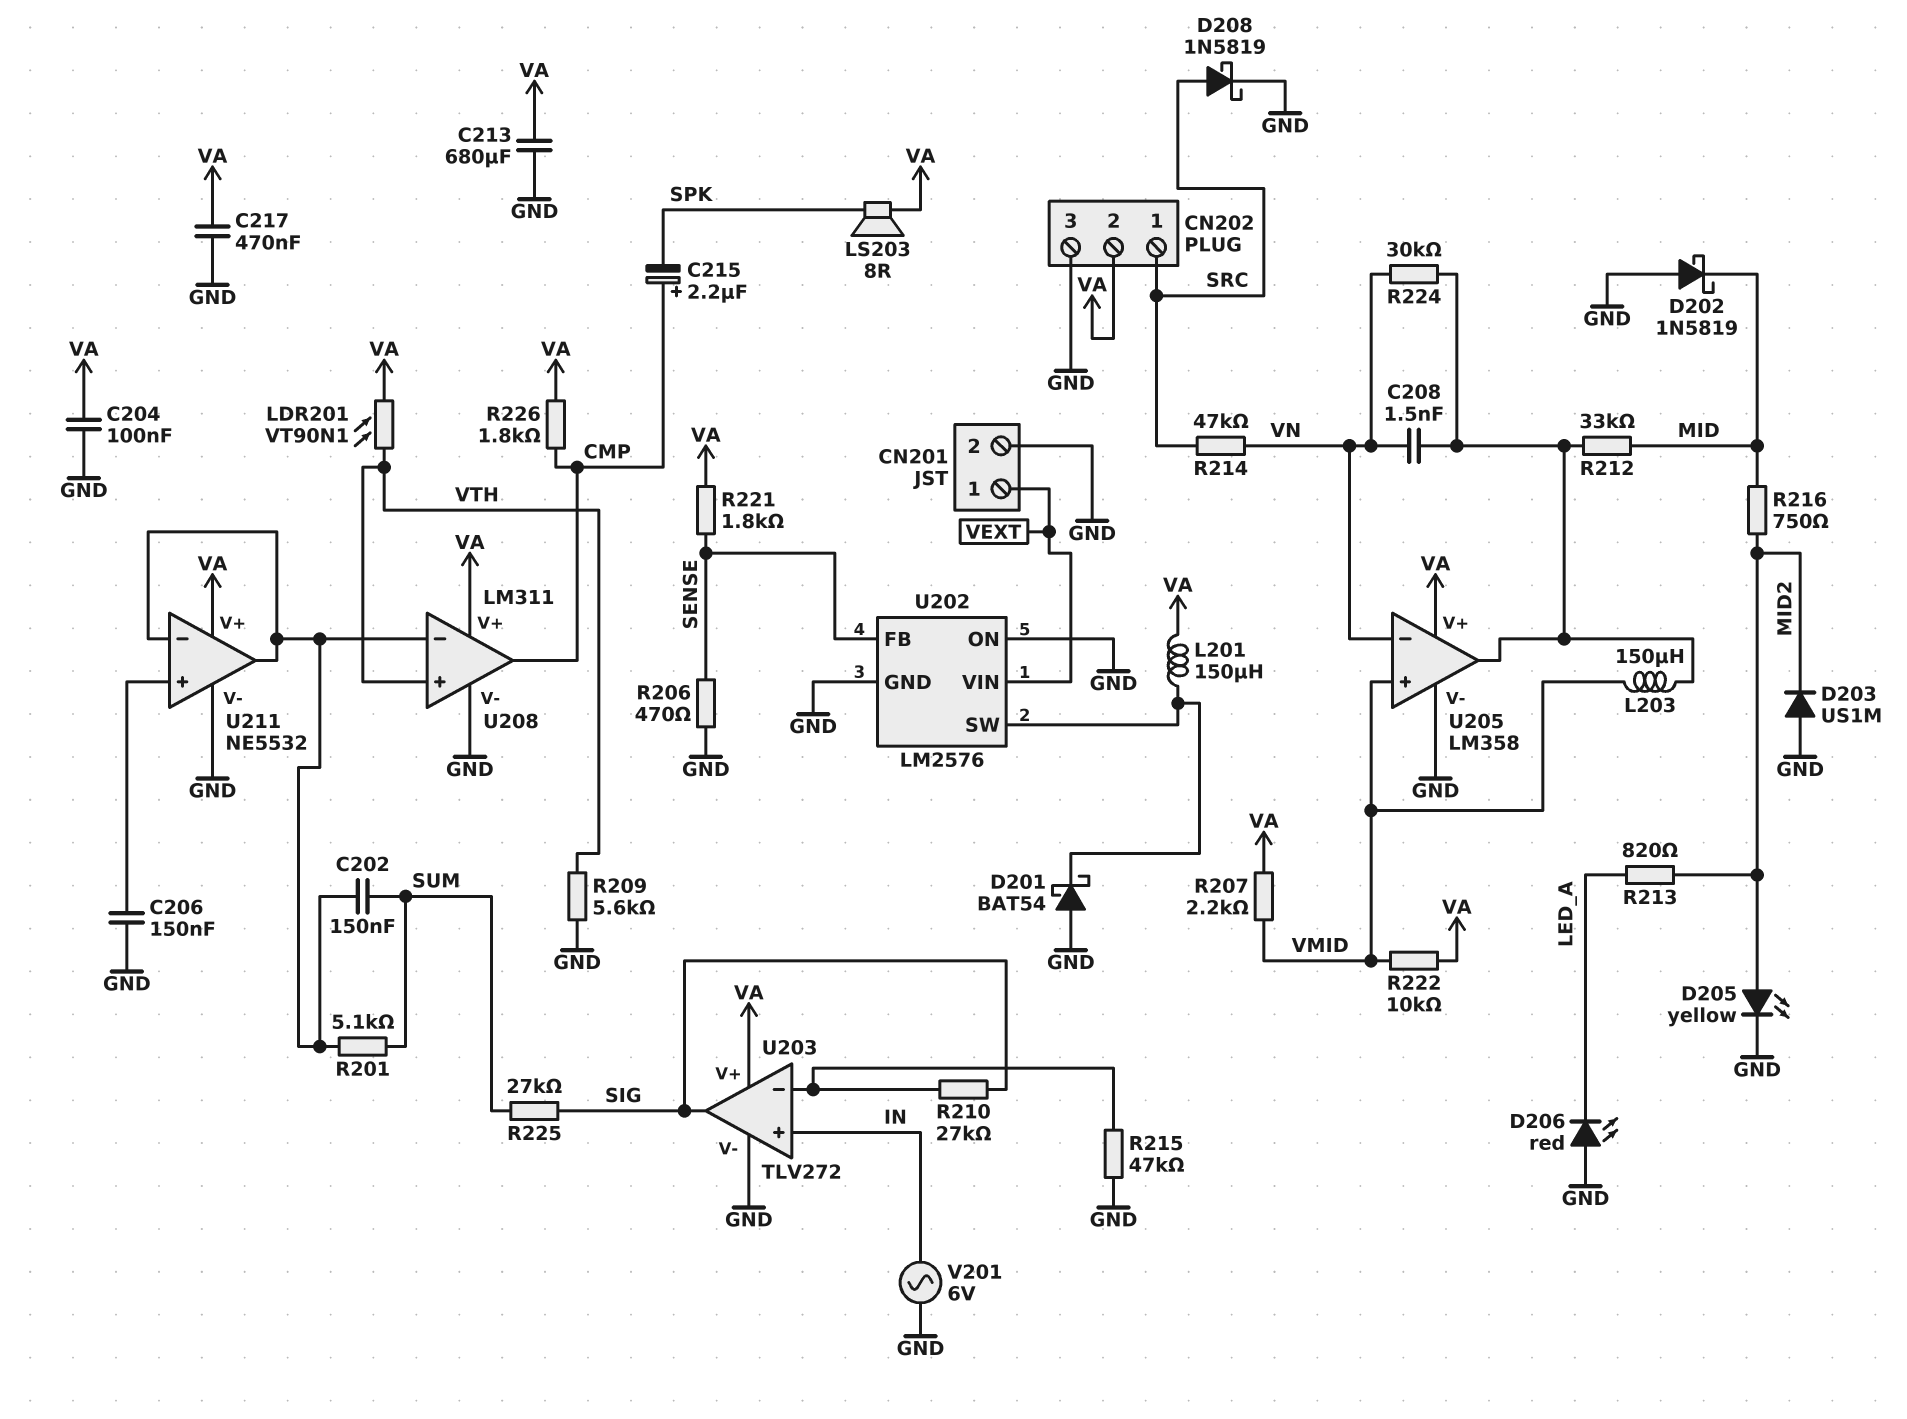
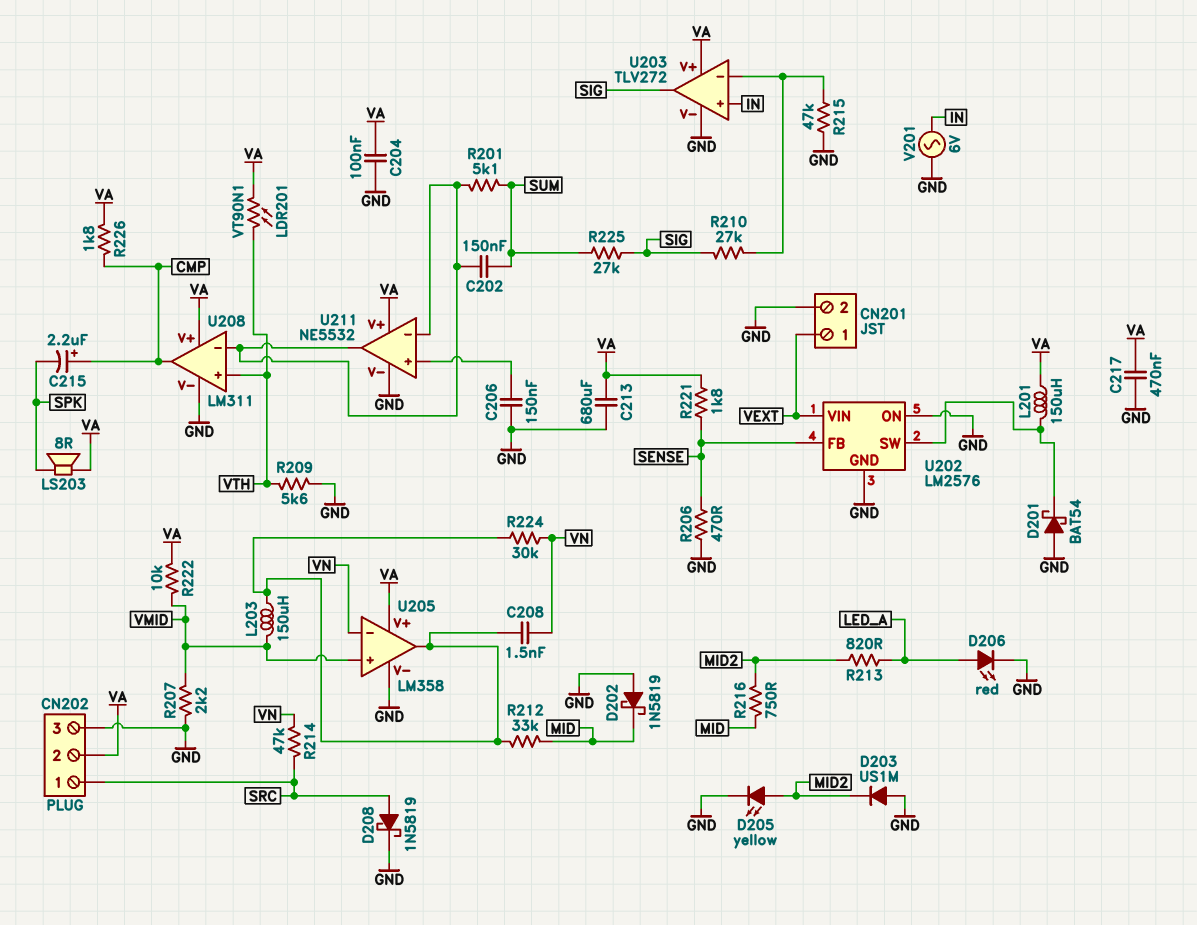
D206: LED red (A GND, K LED_A) -> LED red (A LED_A, K GND)
R207: 2.2k (VA, VMID) -> 2.2k (GND, VMID)

